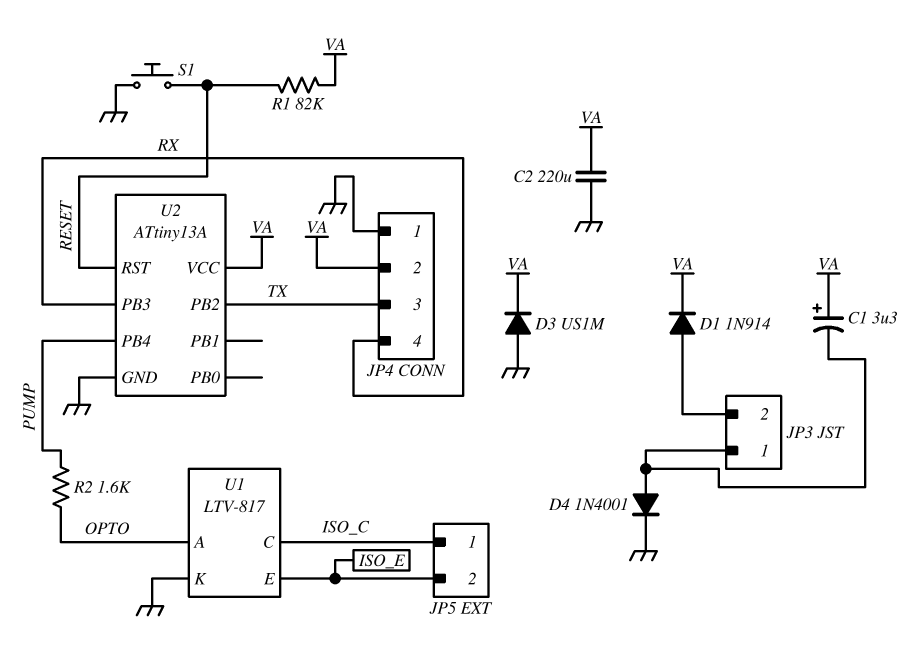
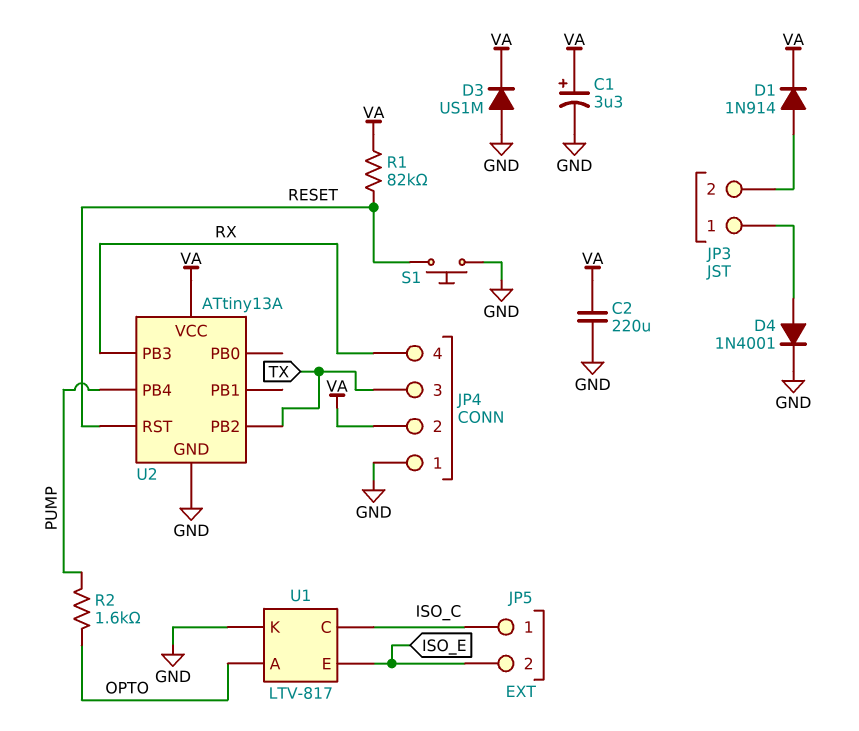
C1: 3.3uF (plus VA, minus JP3/1) -> 3.3uF (plus VA, minus GND)

